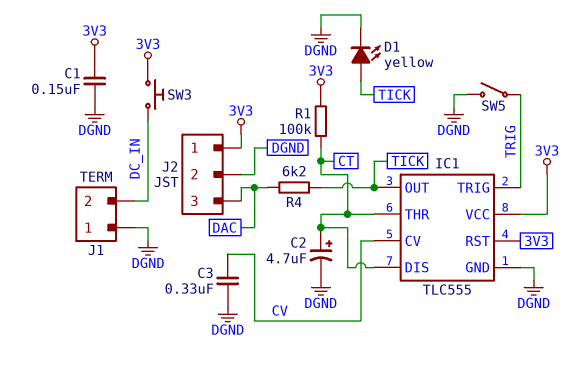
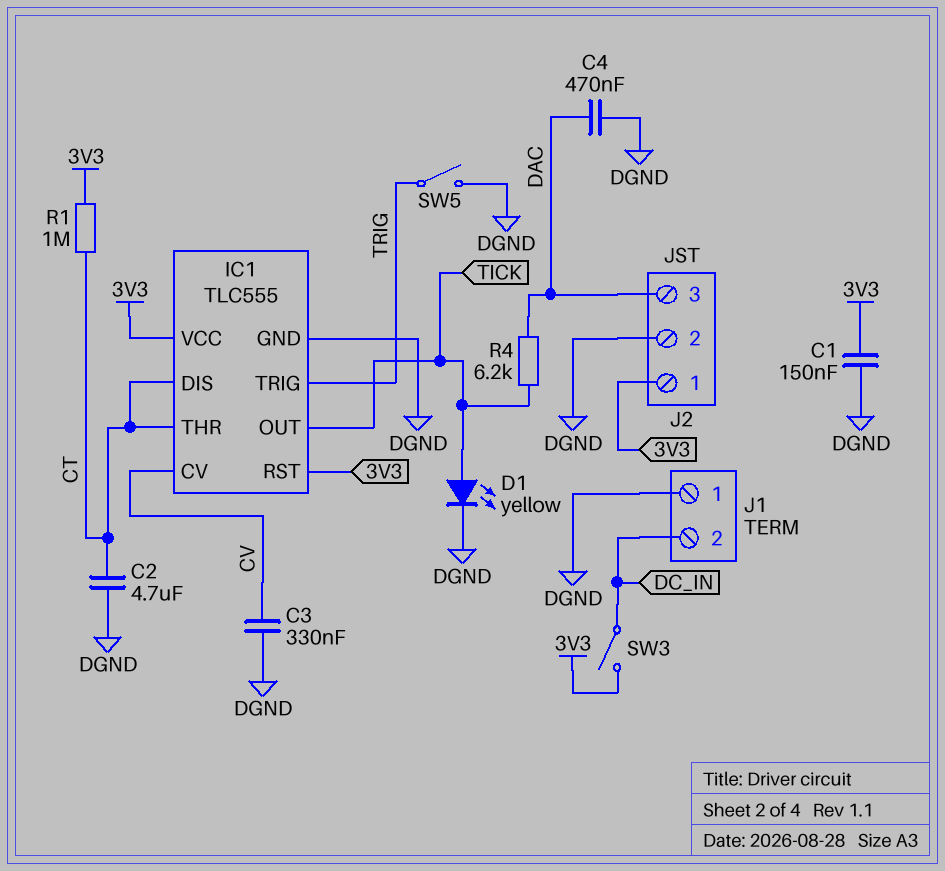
C2: 4.7uF (plus CT, minus DGND) -> 4.7uF (CT, DGND)
C4: none -> 470nF (DAC, DGND)
R1: 100k (3V3, CT) -> 1M (3V3, CT)
SW3: button (3V3, DC_IN) -> switch (3V3, DC_IN)

